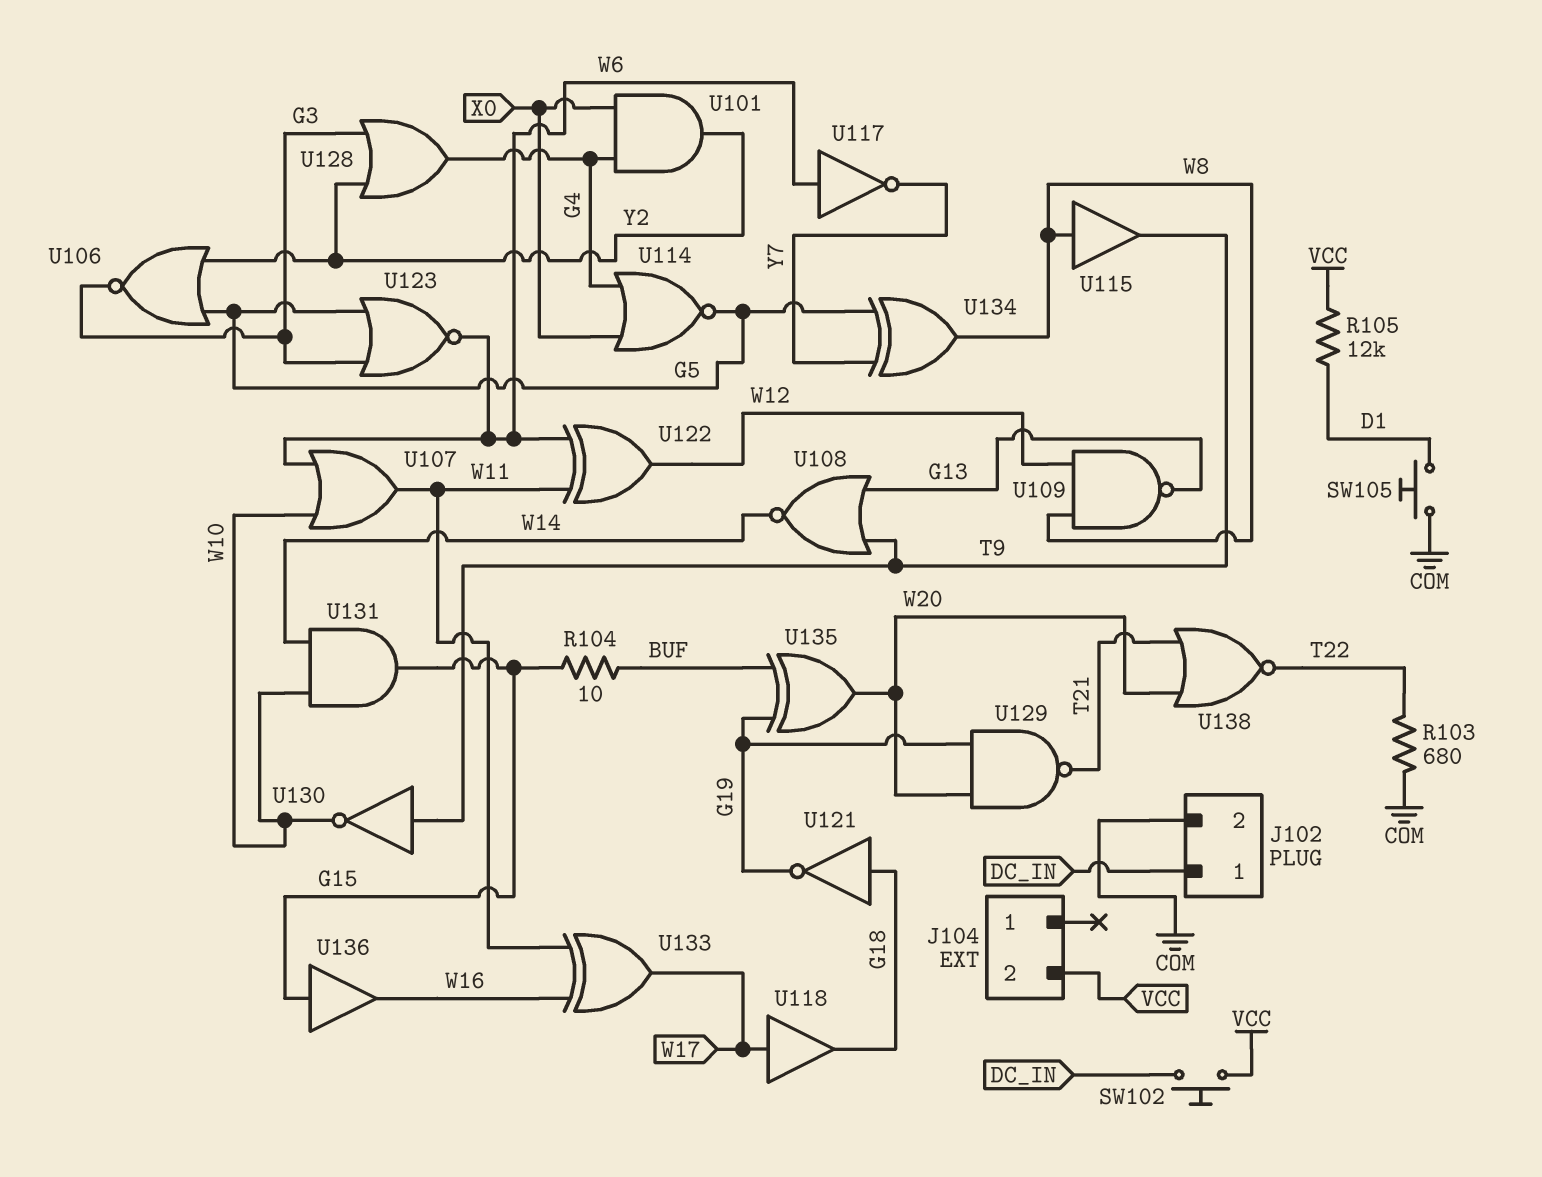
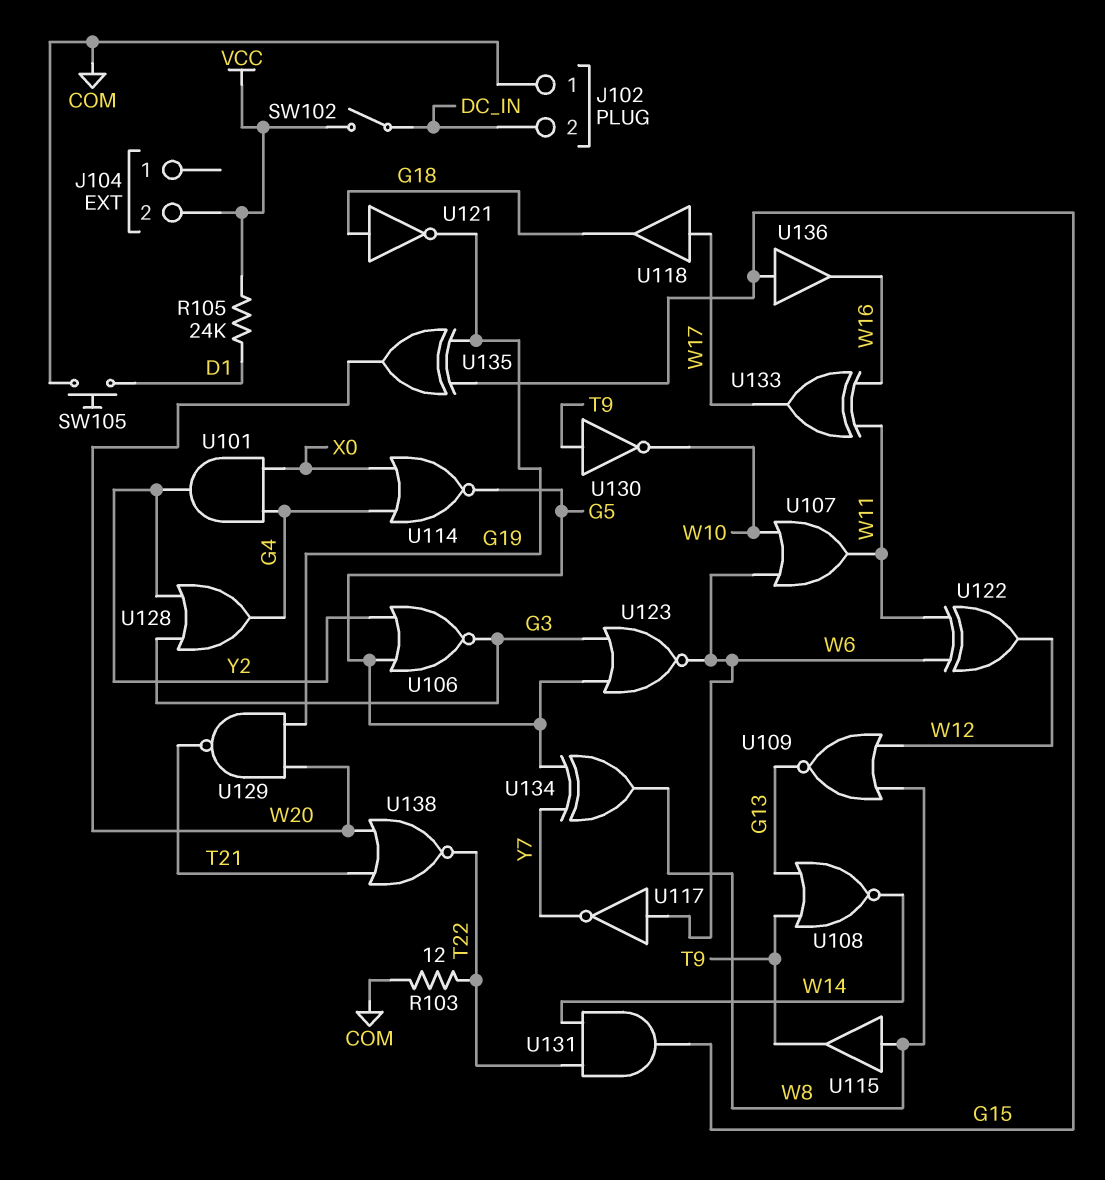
J102 pin 1: DC_IN -> COM
J102 pin 2: COM -> DC_IN
R103: 680 (COM, T22) -> 12 (COM, T22)
R104: 10 (BUF, G15) -> none
R105: 12k (D1, VCC) -> 24k (D1, VCC)
SW102: button (DC_IN, VCC) -> switch (DC_IN, VCC)
U109: NAND (in W8, in W12, out G13) -> NOR (in W8, in W12, out G13)
U131: AND (in W10, in W14, out G15) -> AND (in T22, in W14, out G15)
U135: XOR (in BUF, in G19, out W20) -> XOR (in G15, in G19, out W20)

